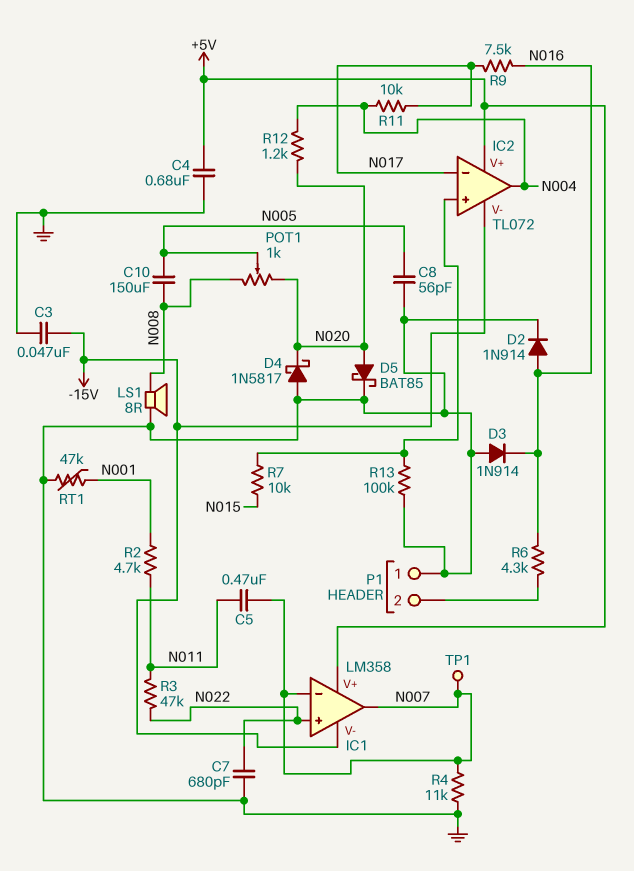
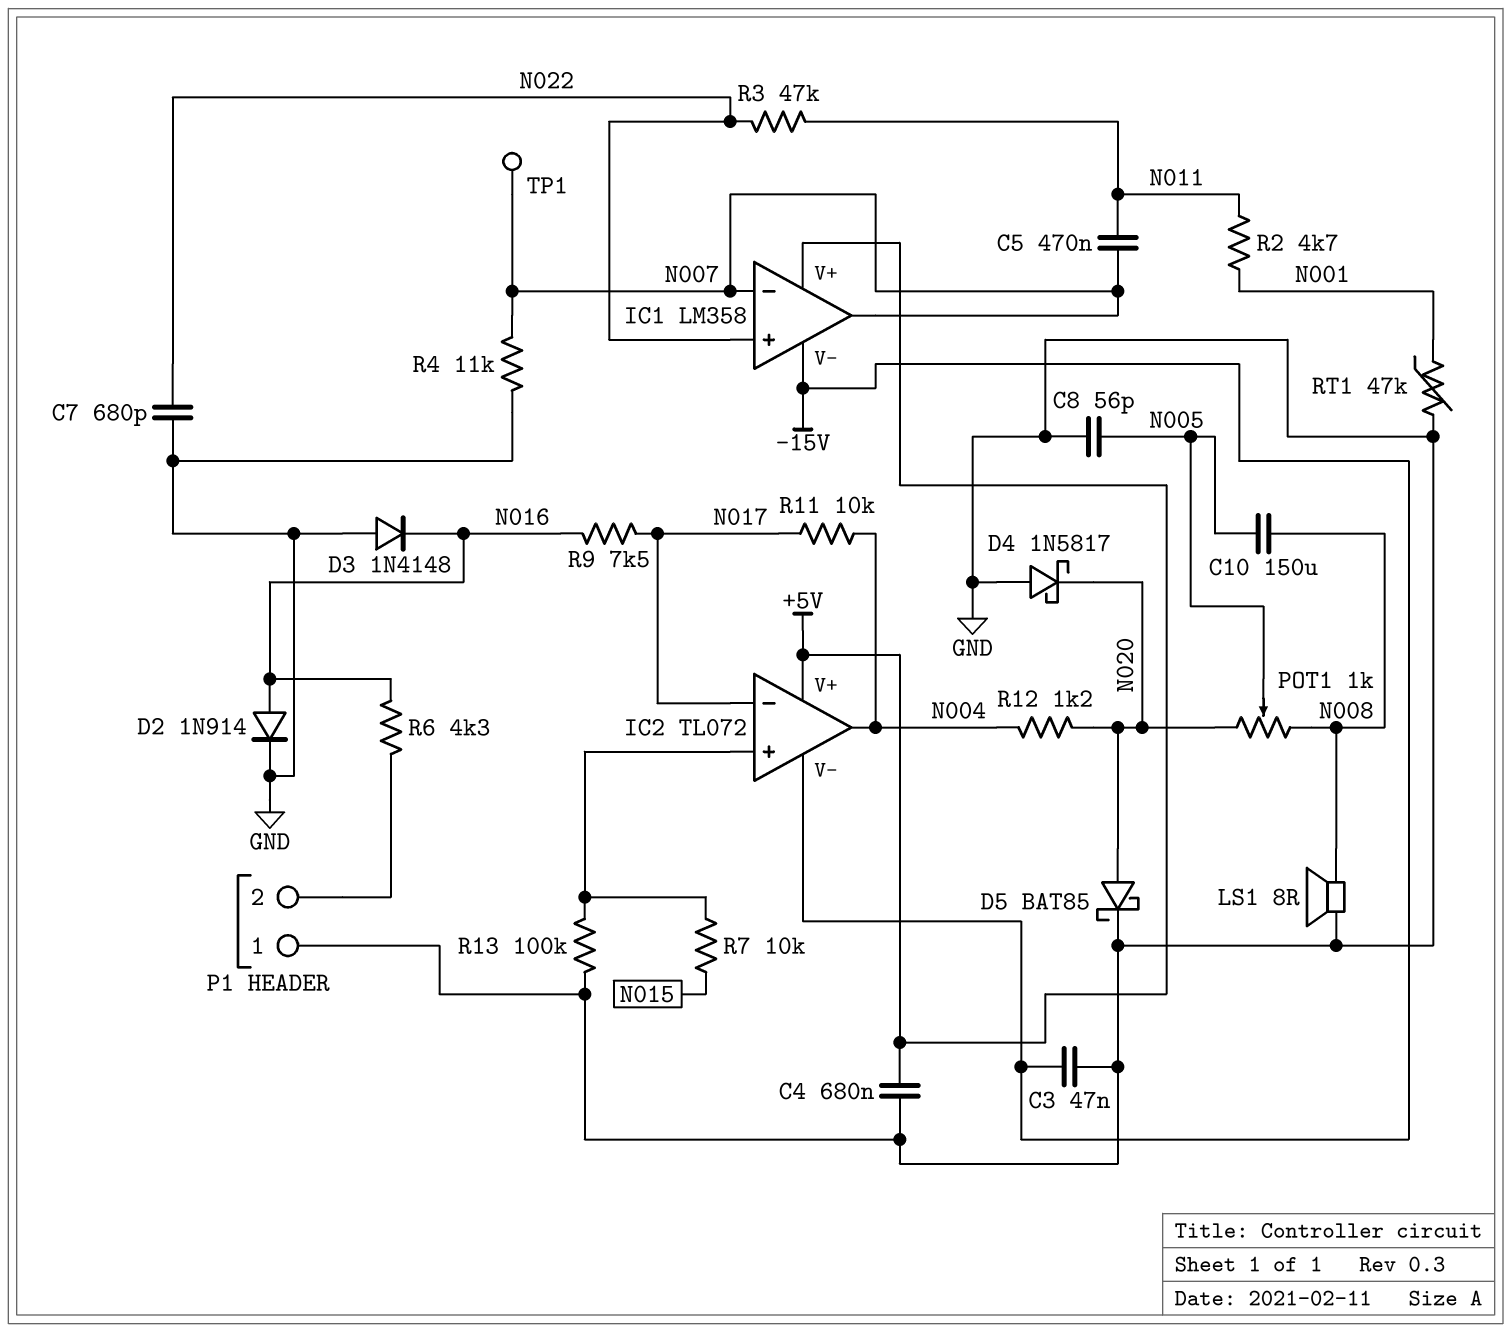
D3: diode 1N914 (A GND, K N016) -> diode 1N4148 (A GND, K N016)

